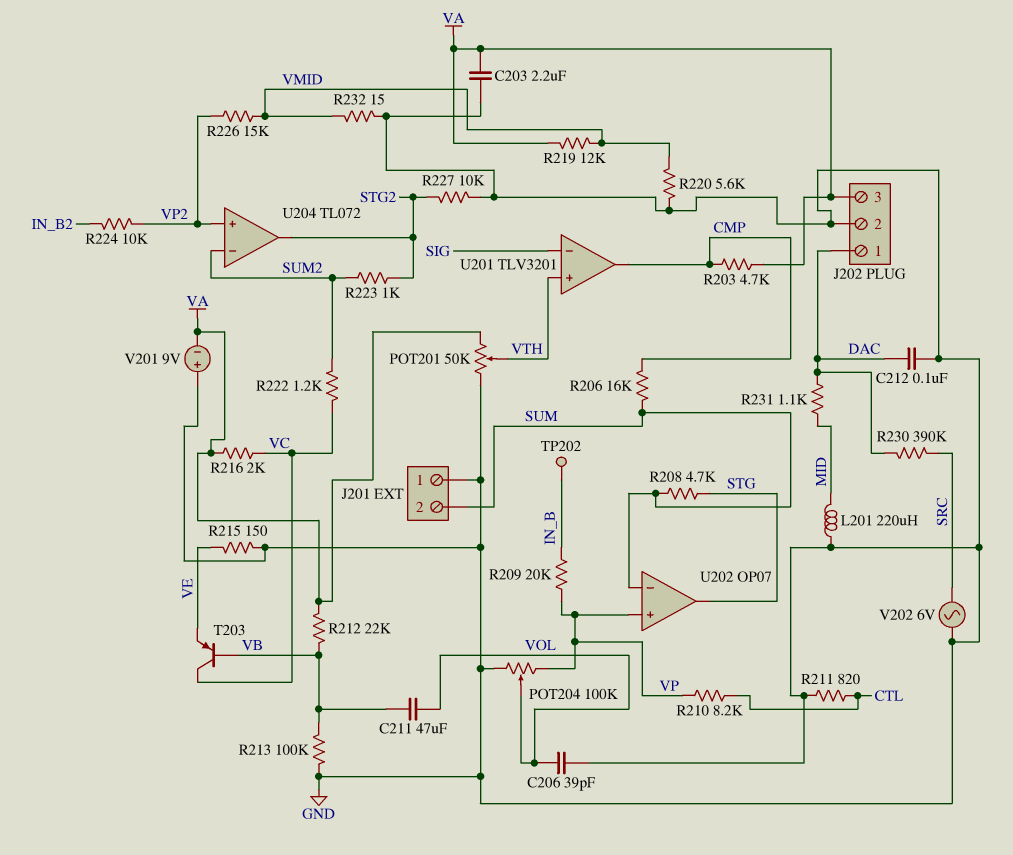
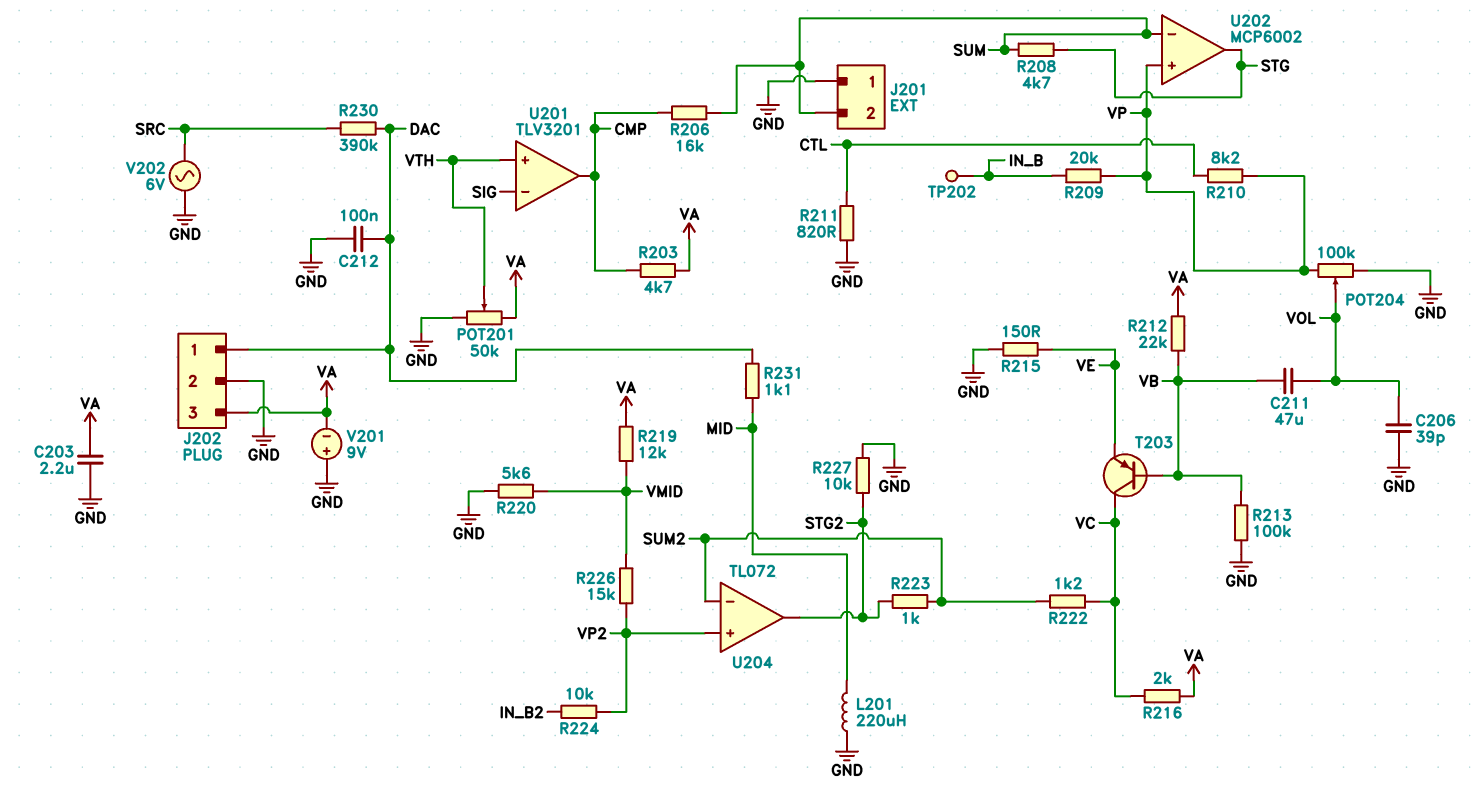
R232: 15 (GND, VMID) -> none
U202: OP07 -> MCP6002

